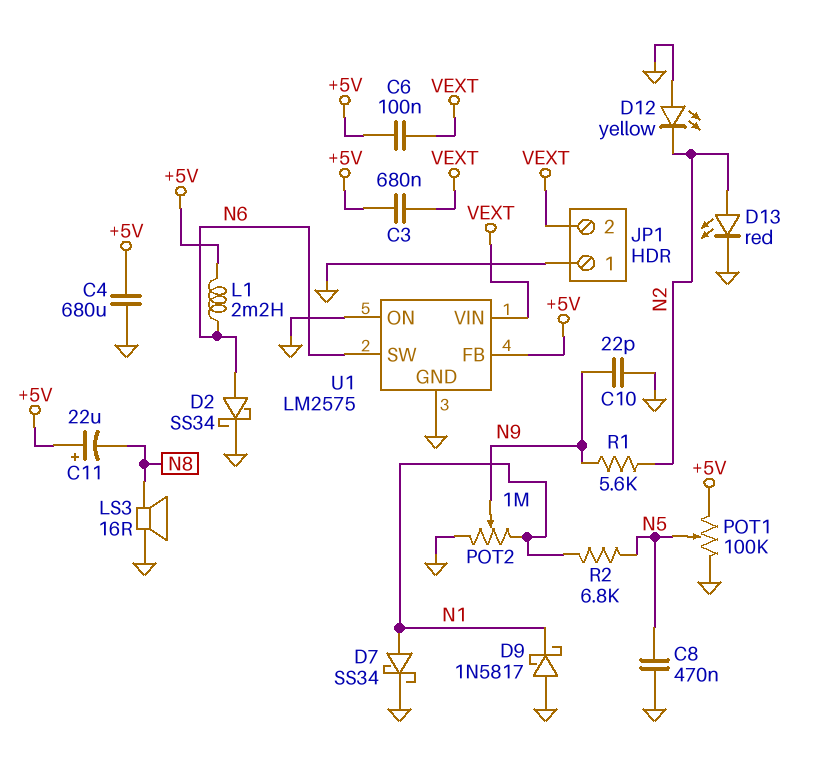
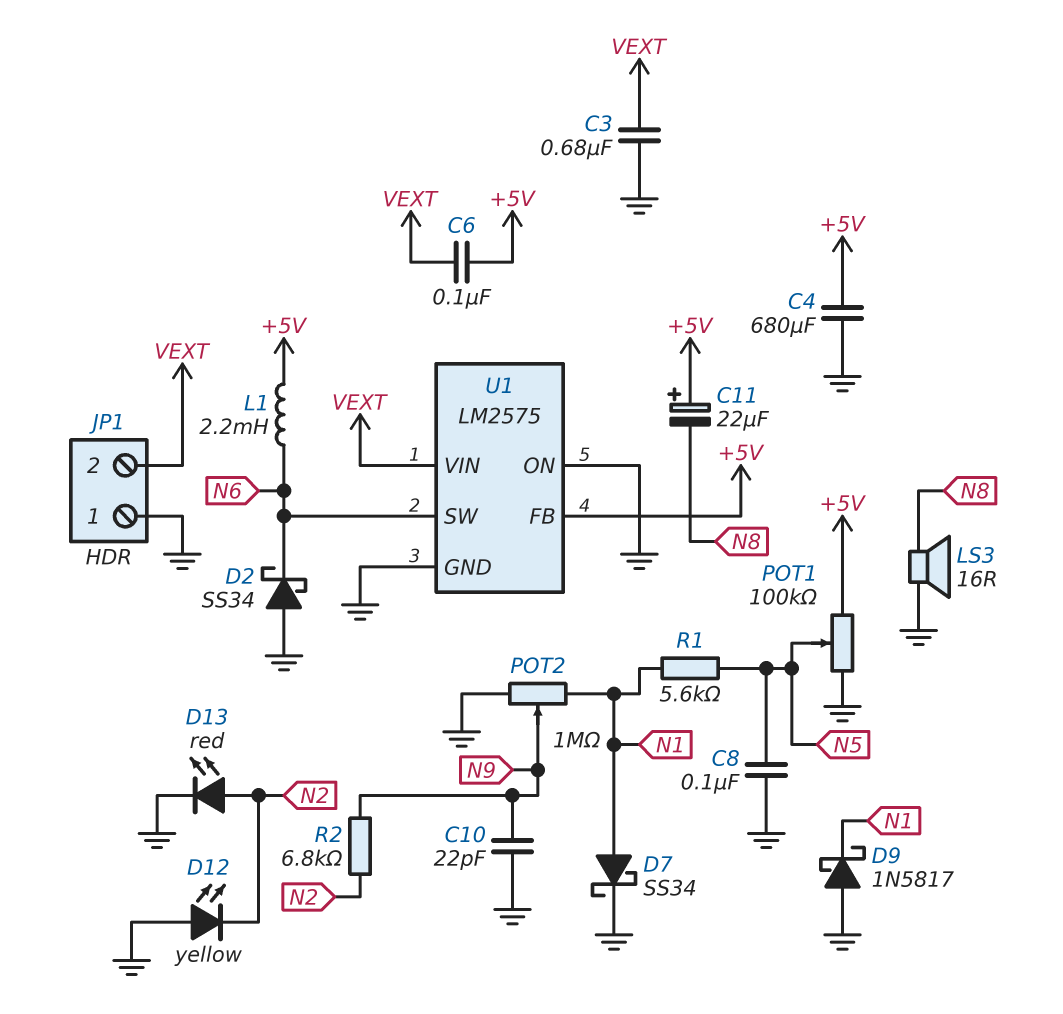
C3: 680nF (+5V, VEXT) -> 680nF (GND, VEXT)
C8: 470nF (GND, N5) -> 100nF (GND, N5)
D2: schottky SS34 (A N6, K GND) -> schottky SS34 (A GND, K N6)
R1: 5.6k (N2, N9) -> 5.6k (N1, N5)
R2: 6.8k (N1, N5) -> 6.8k (N2, N9)

